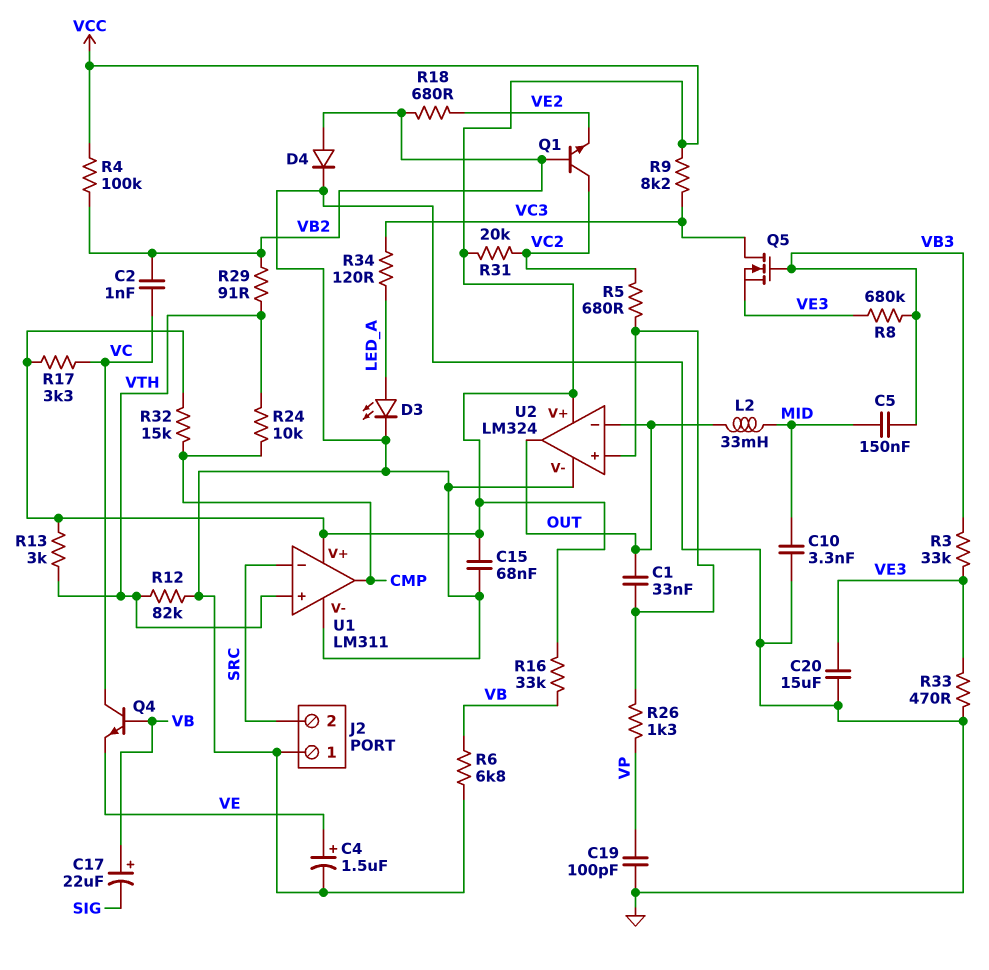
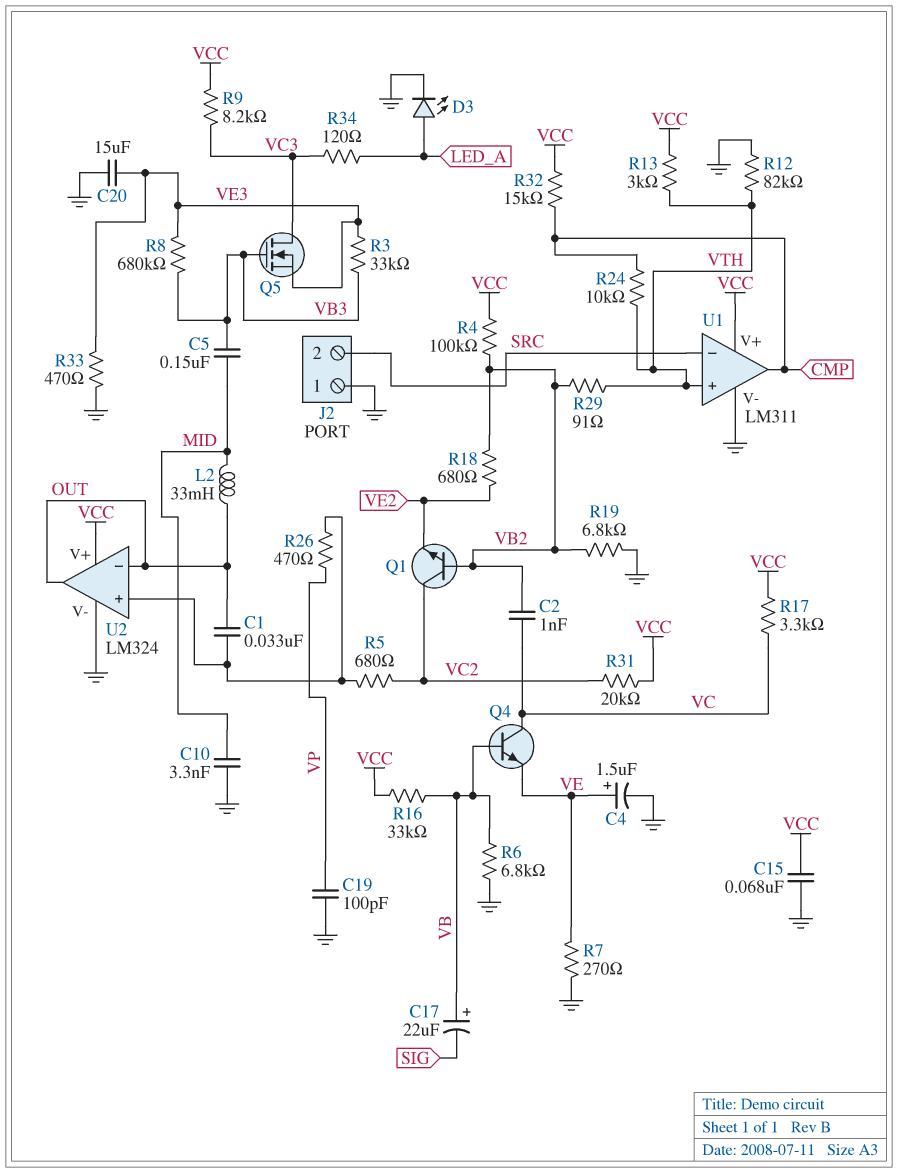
D4: diode (A VB2, K GND) -> none
R7: none -> 270 (GND, VE)
R19: none -> 6.8k (GND, VB2)
R26: 1.3k (U2/in+, VP) -> 470 (U2/in+, VP)

